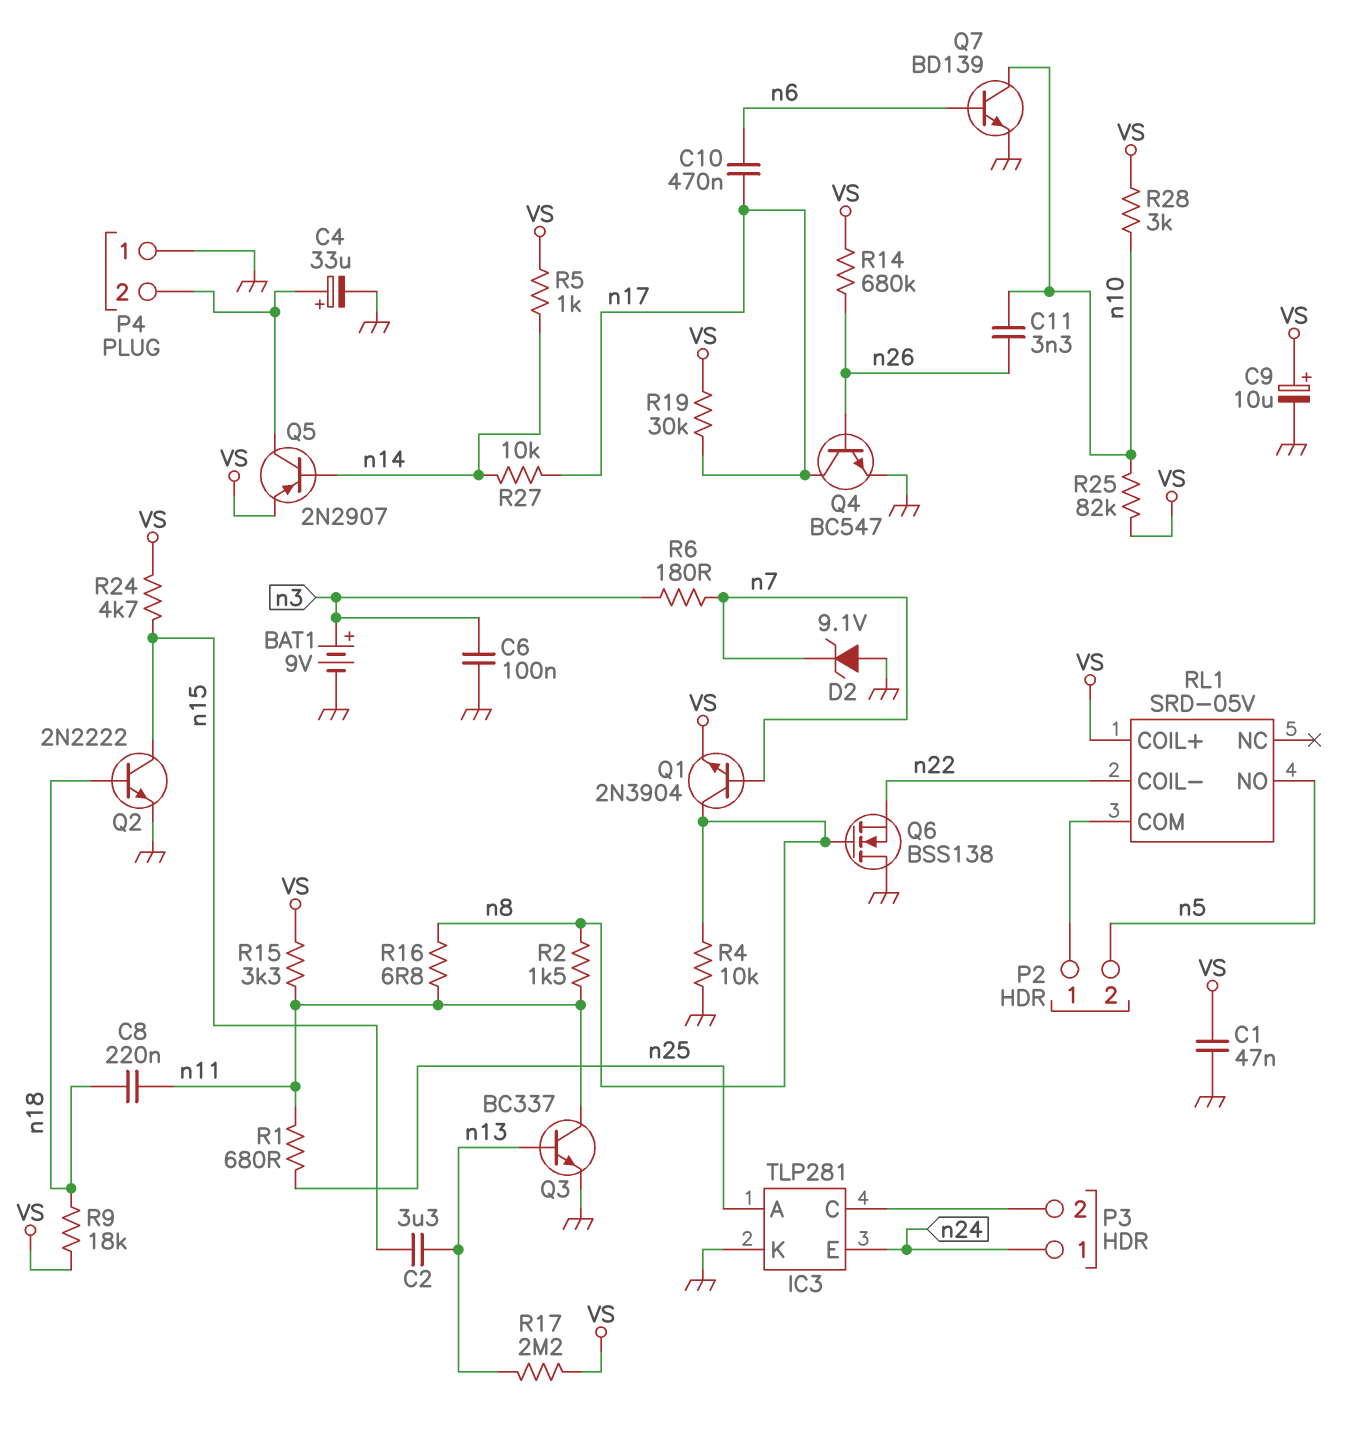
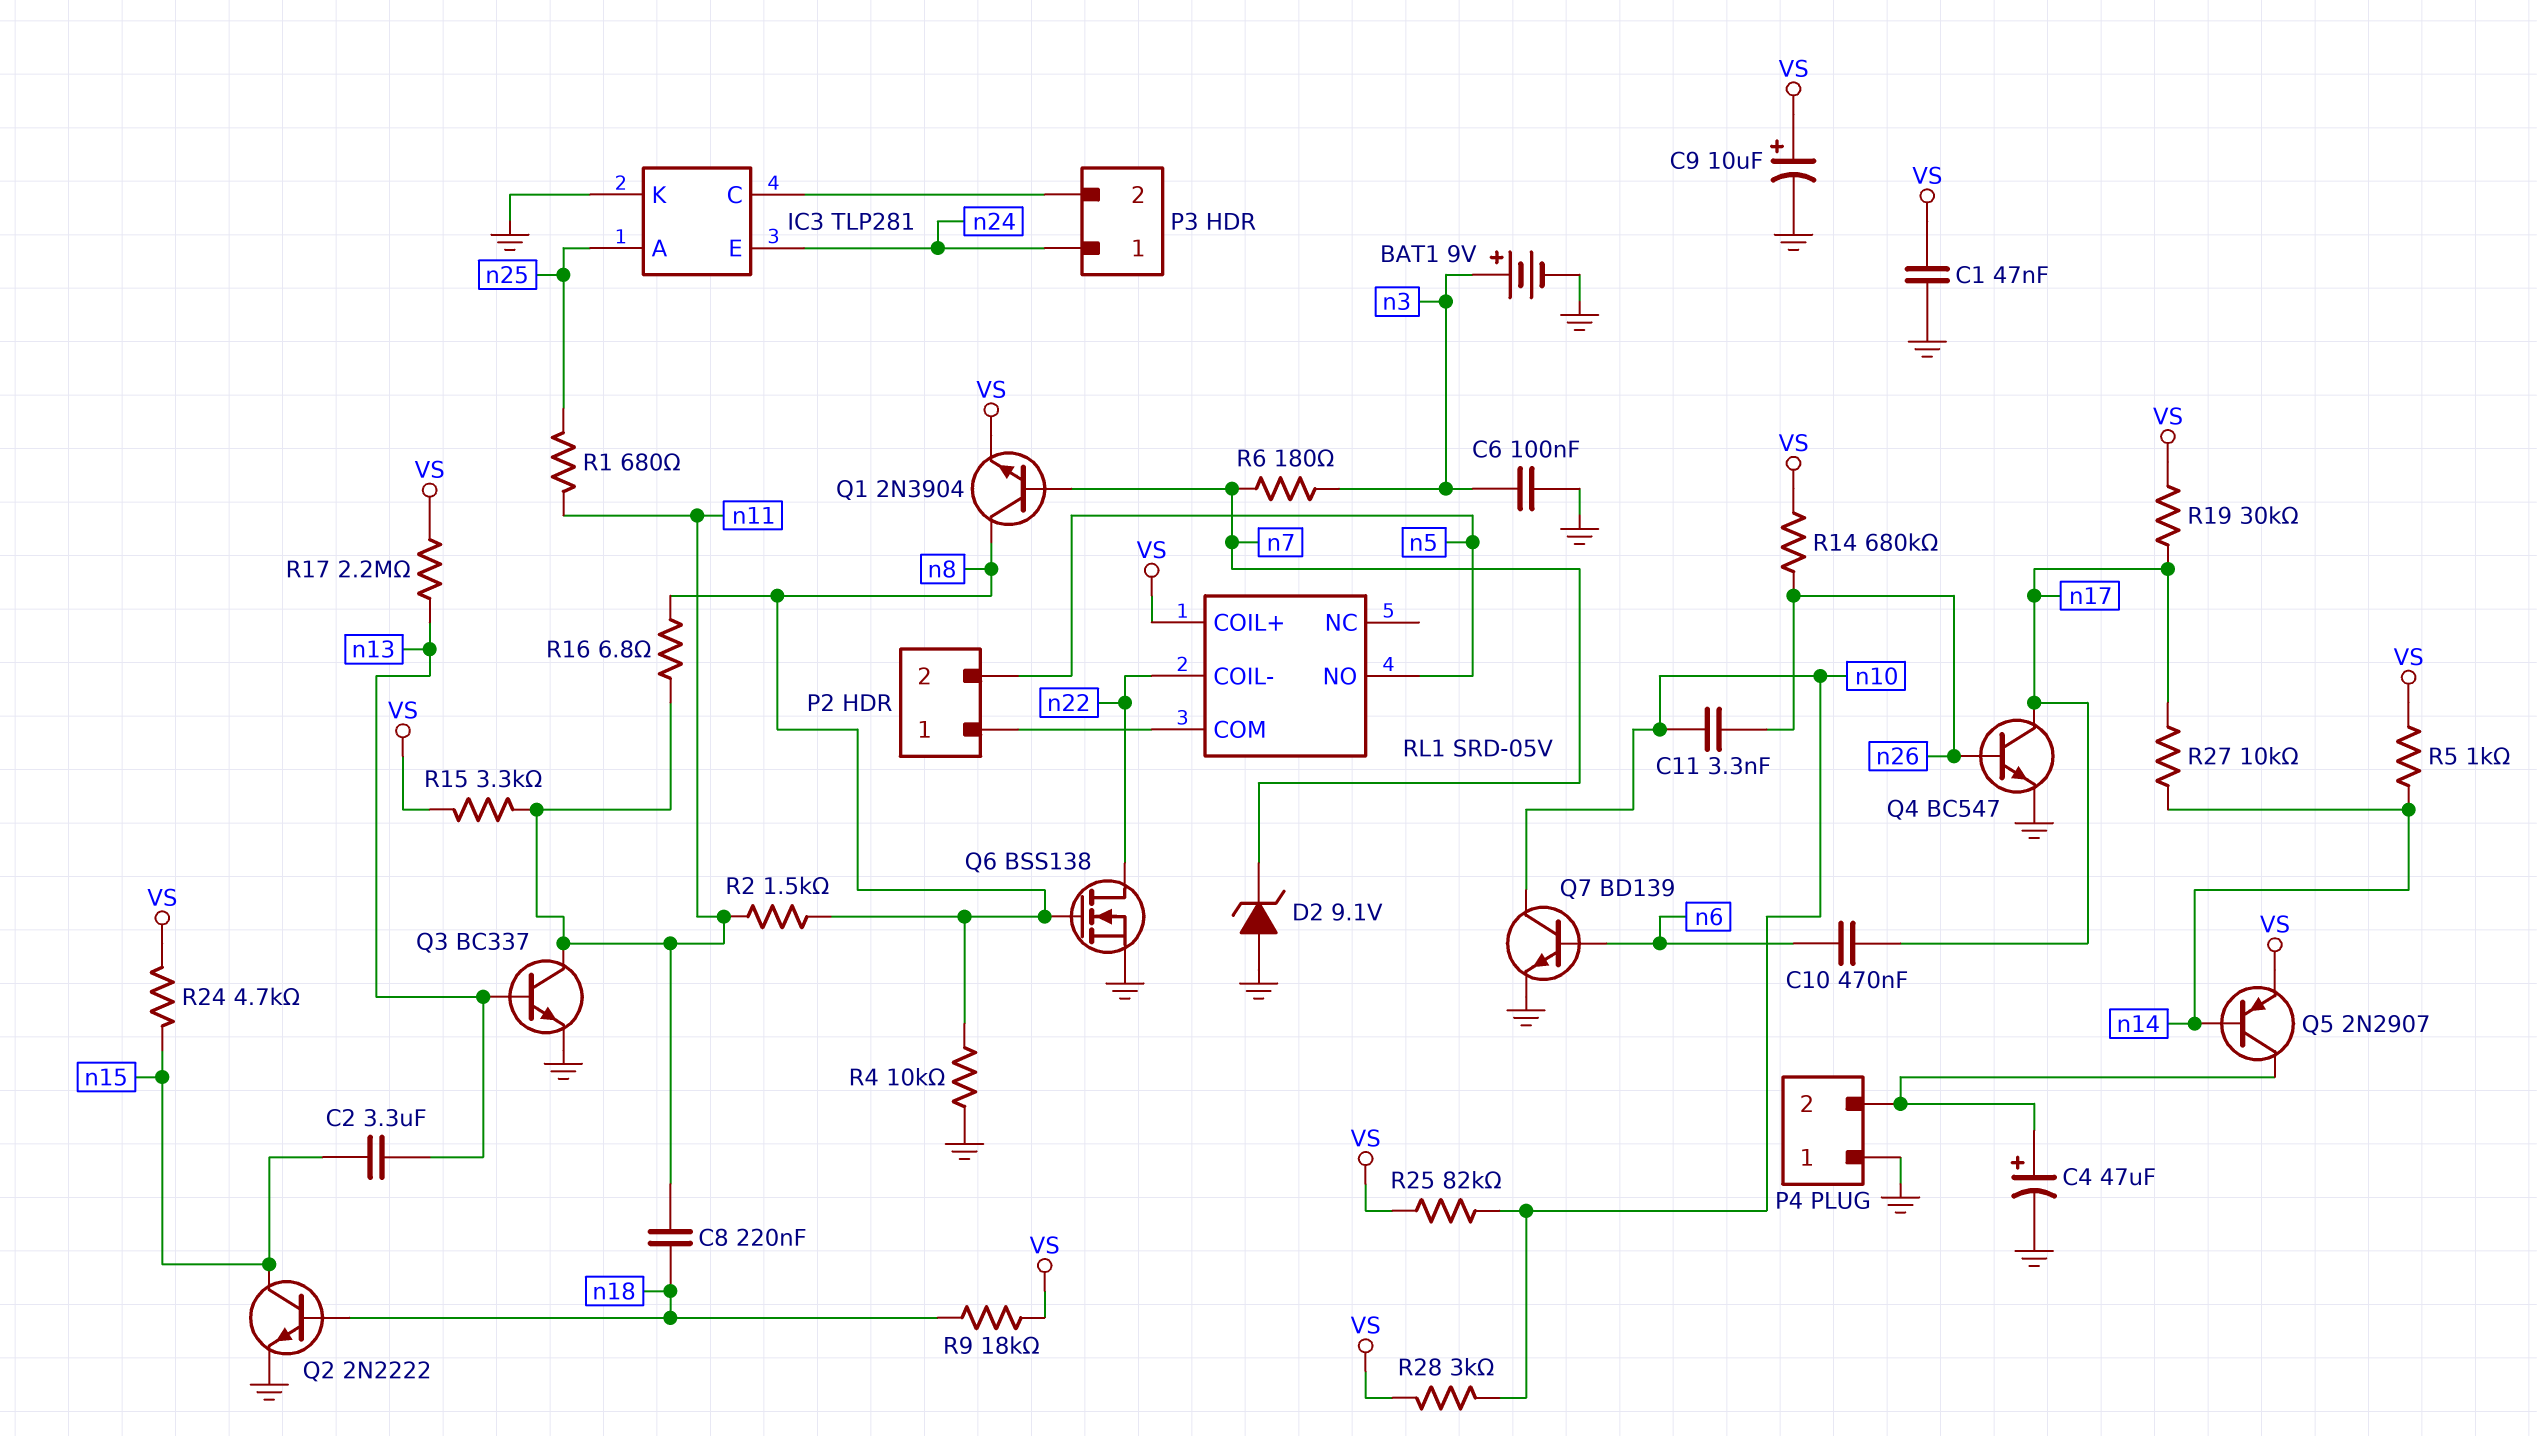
C4: 33uF (plus P4/2, minus GND) -> 47uF (plus P4/2, minus GND)
Q6: NMOS BSS138 (G n8, D GND, S n22) -> NMOS BSS138 (G n8, D n22, S GND)

